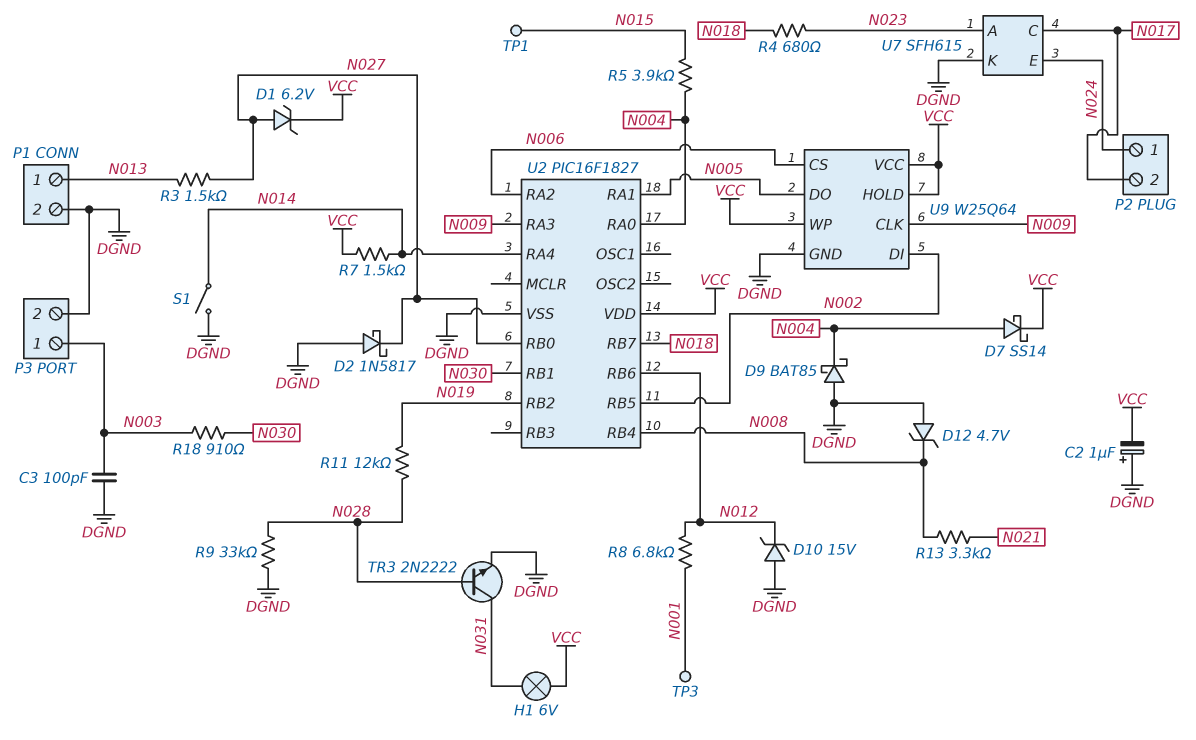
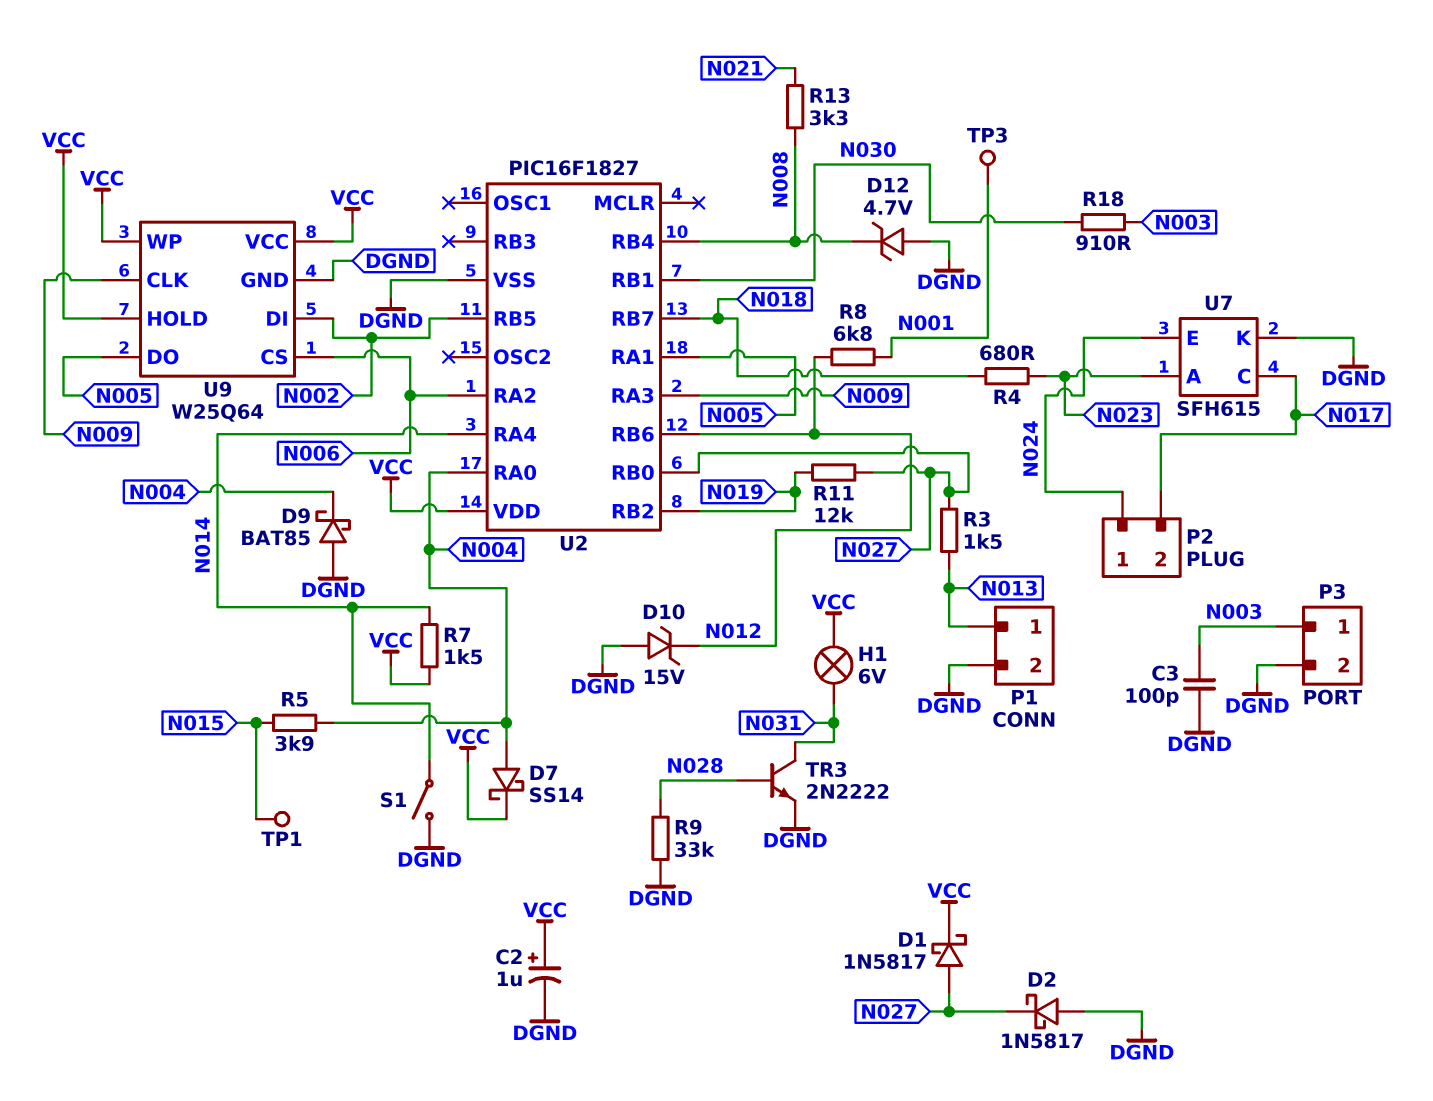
C2: 1uF (plus DGND, minus VCC) -> 1uF (plus VCC, minus DGND)
D1: zener 6.2V (A N027, K VCC) -> schottky 1N5817 (A N027, K VCC)
R11: 12k (N019, N028) -> 12k (N019, N027)

